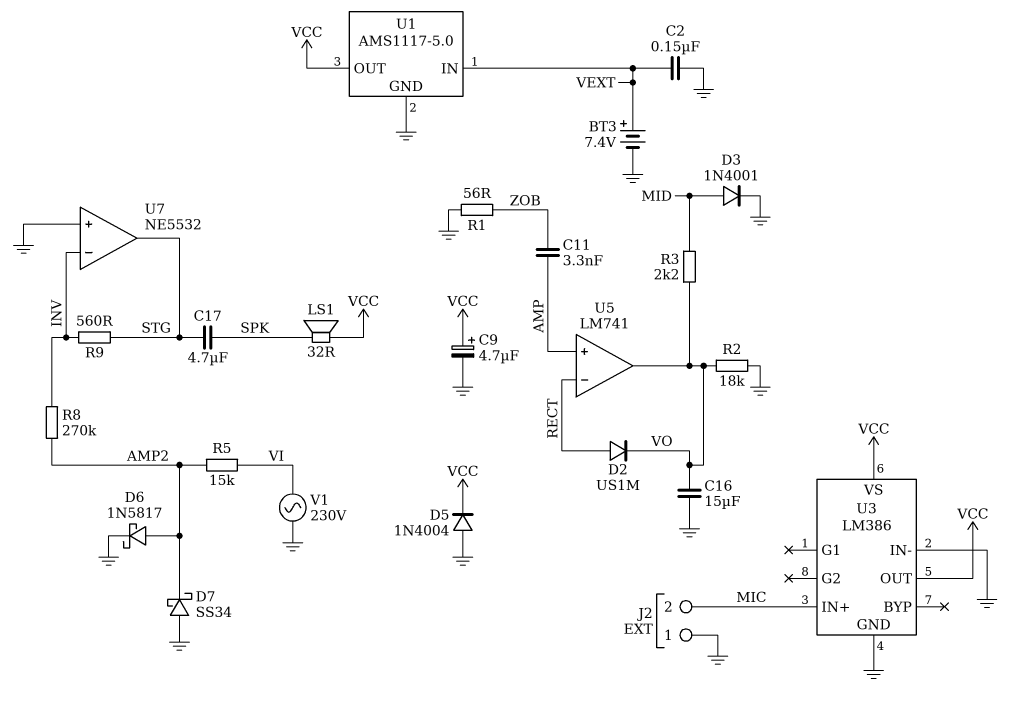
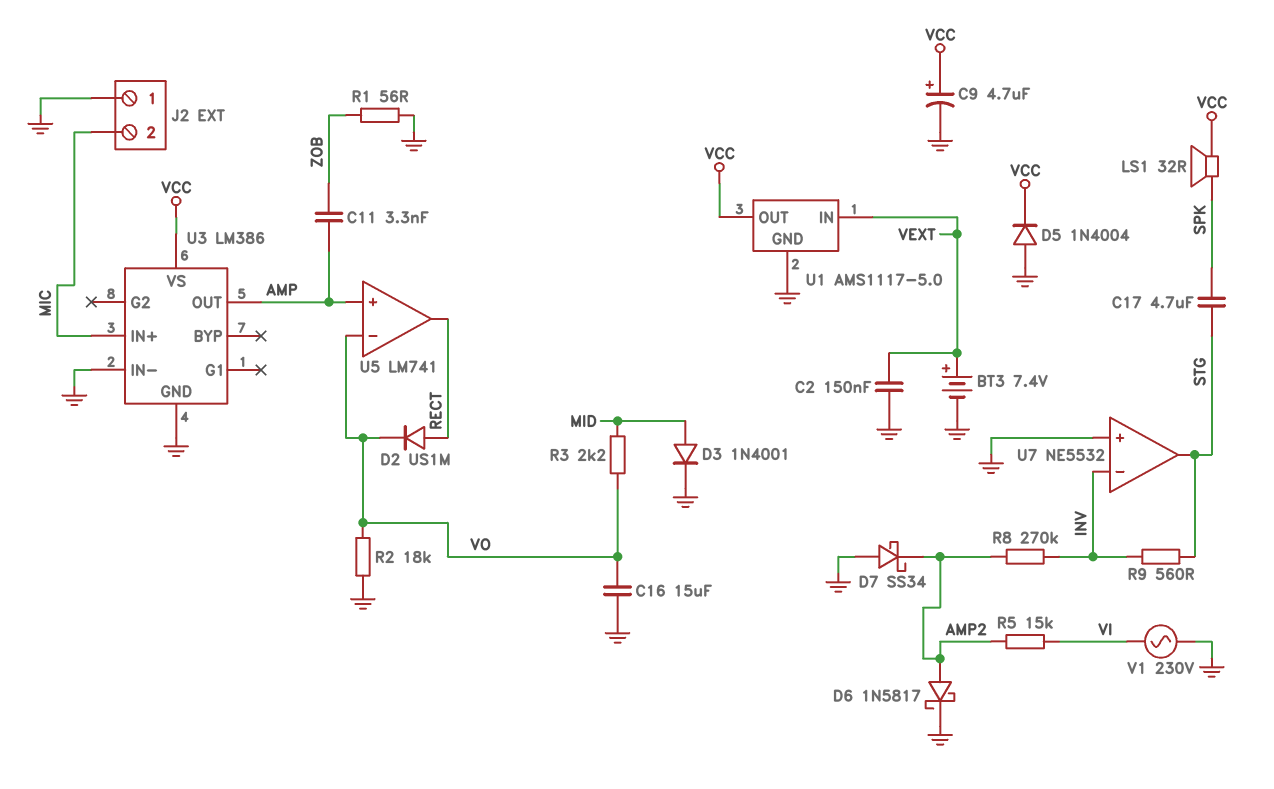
U3 pin OUT: VCC -> AMP
U5 pin in-: RECT -> VO
U5 pin out: VO -> RECT

